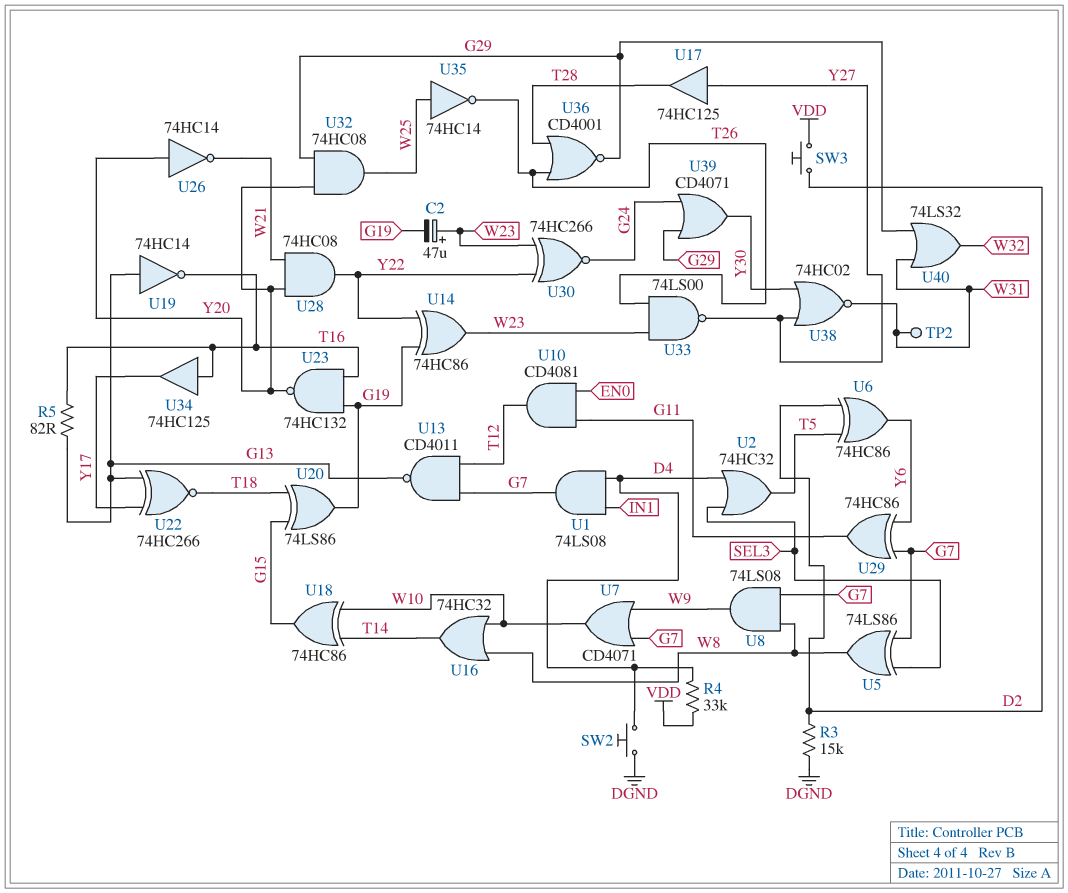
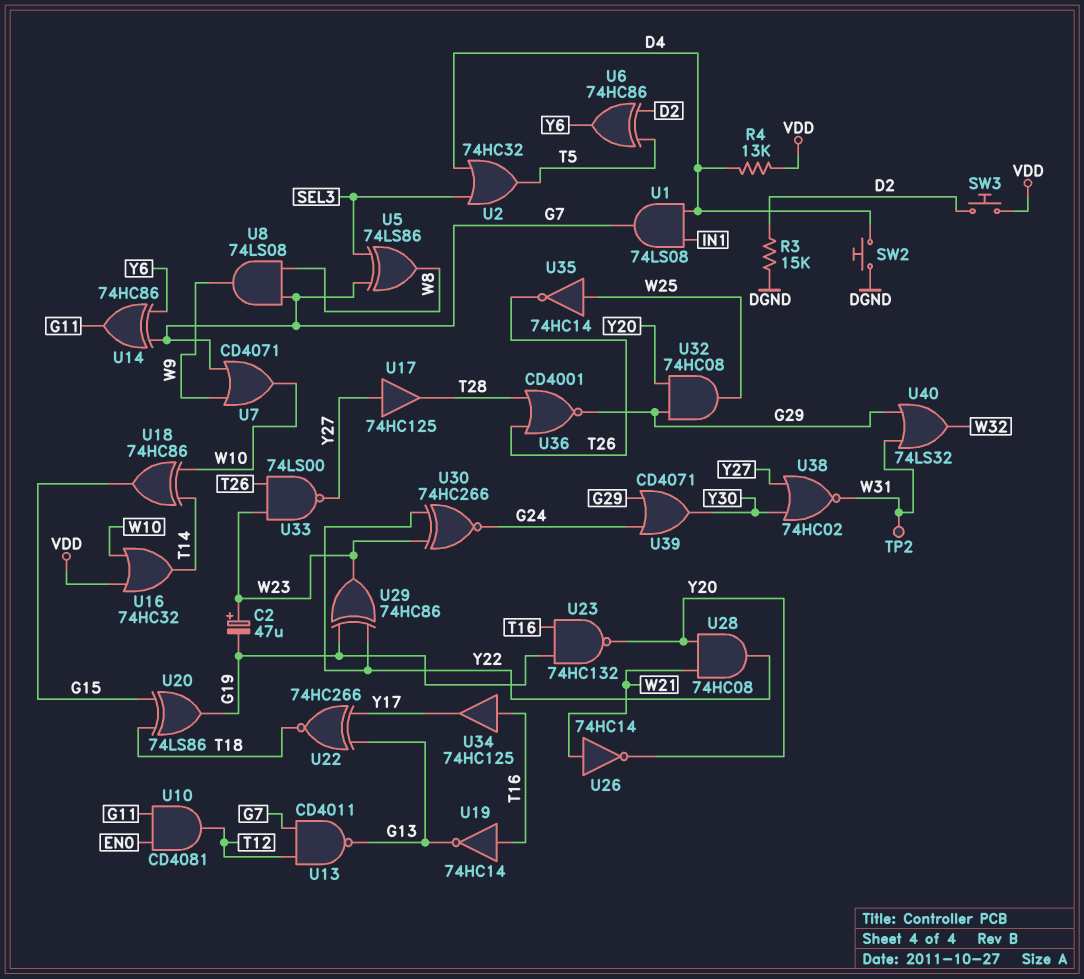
R4: 33k (D4, VDD) -> 13k (D4, VDD)
R5: 82 (G13, T16) -> none
U14: XOR 74HC86 (in G19, in Y22, out W23) -> XOR 74HC86 (in G7, in Y6, out G11)
U16: OR 74HC32 (in W8, in W10, out T14) -> OR 74HC32 (in VDD, in W10, out T14)
U19: NOT 74HC14 (in G13, out T16) -> NOT 74HC14 (in T16, out G13)
U26: NOT 74HC14 (in Y20, out W21) -> NOT 74HC14 (in W21, out Y20)
U29: XOR 74HC86 (in G7, in Y6, out G11) -> XOR 74HC86 (in G19, in Y22, out W23)

